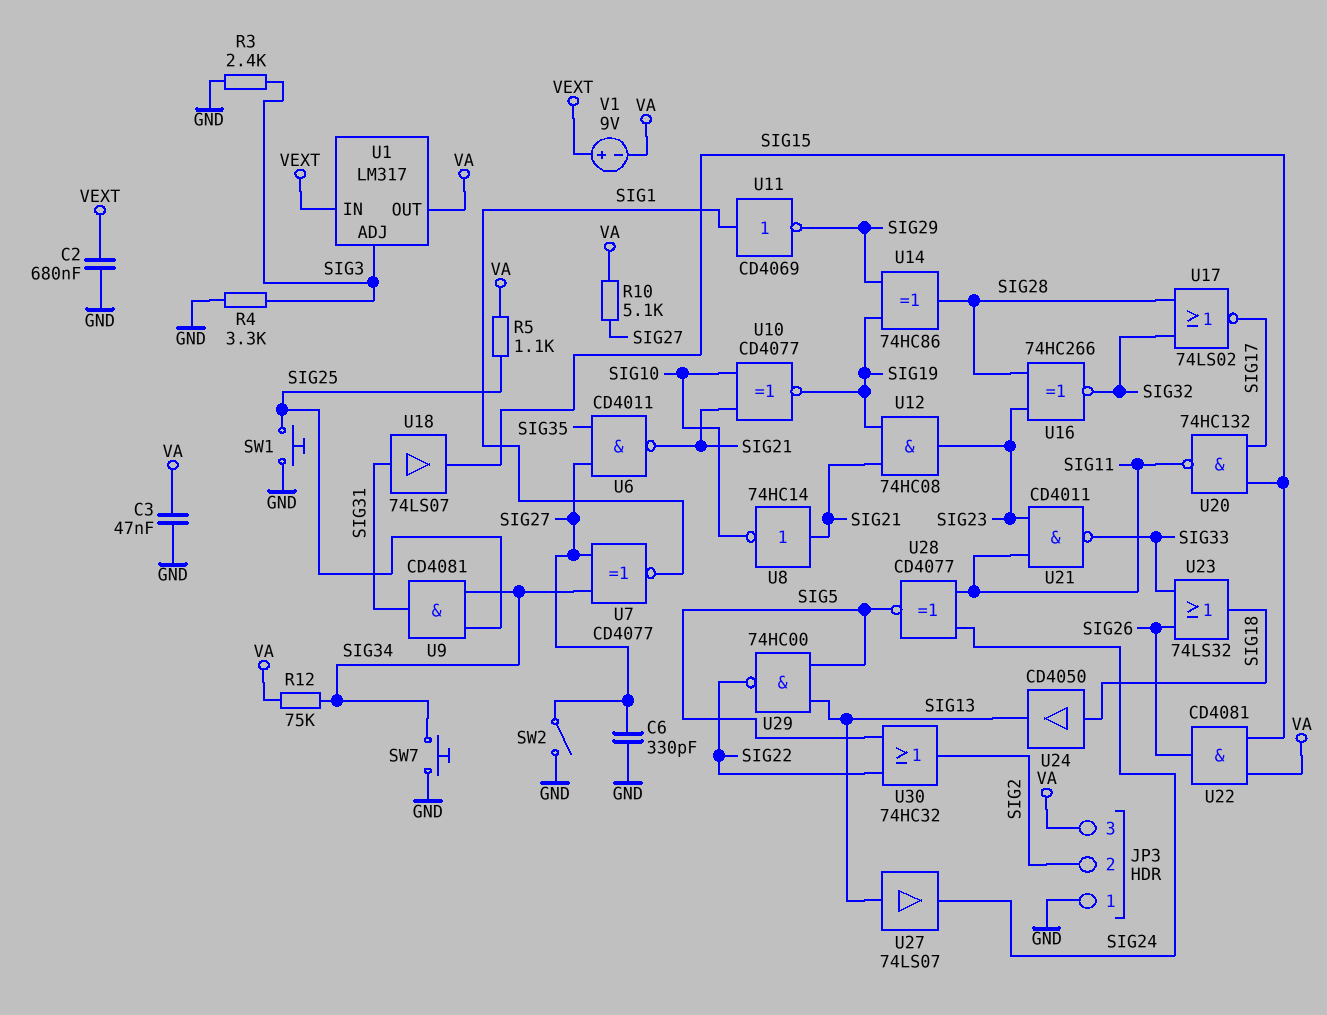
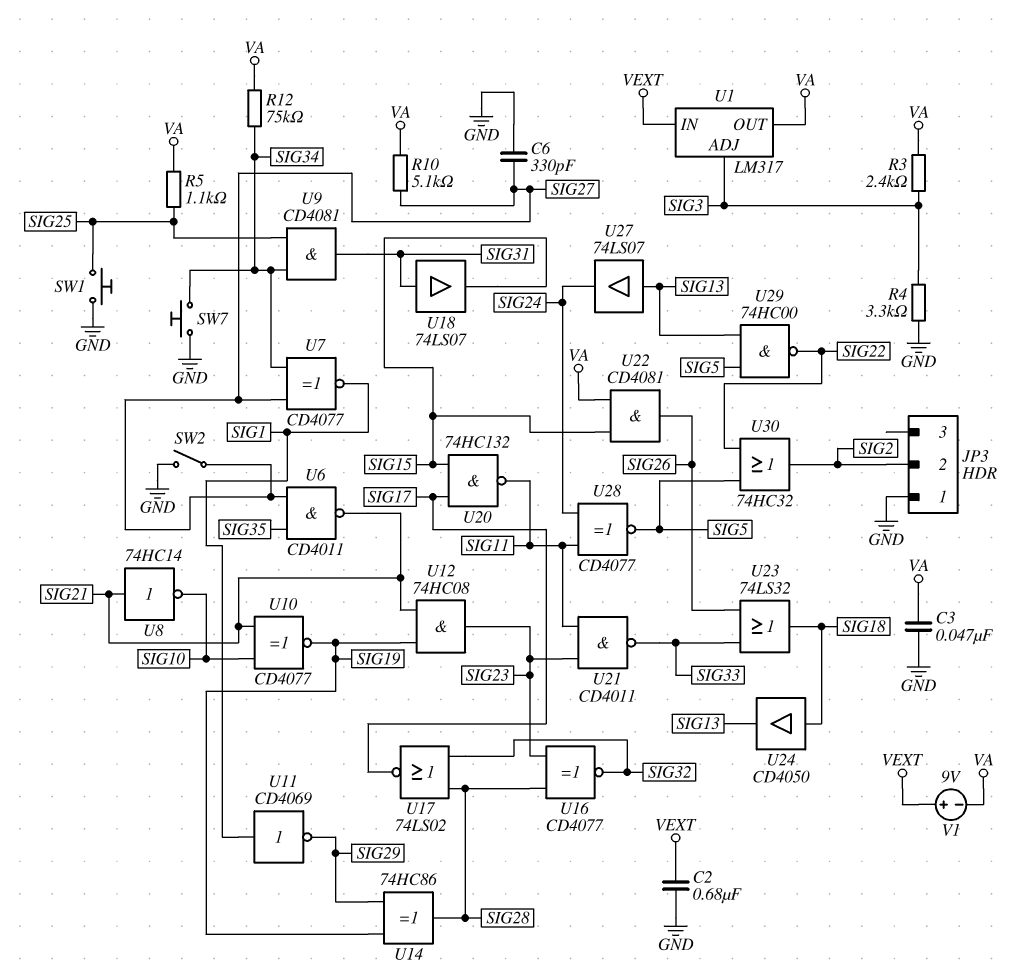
JP3 pin 3: VA -> none
R3: 2.4k (GND, SIG3) -> 2.4k (SIG3, VA)
U16: XNOR 74HC266 (in SIG23, in SIG28, out SIG32) -> XNOR CD4077 (in SIG23, in SIG28, out SIG32)

